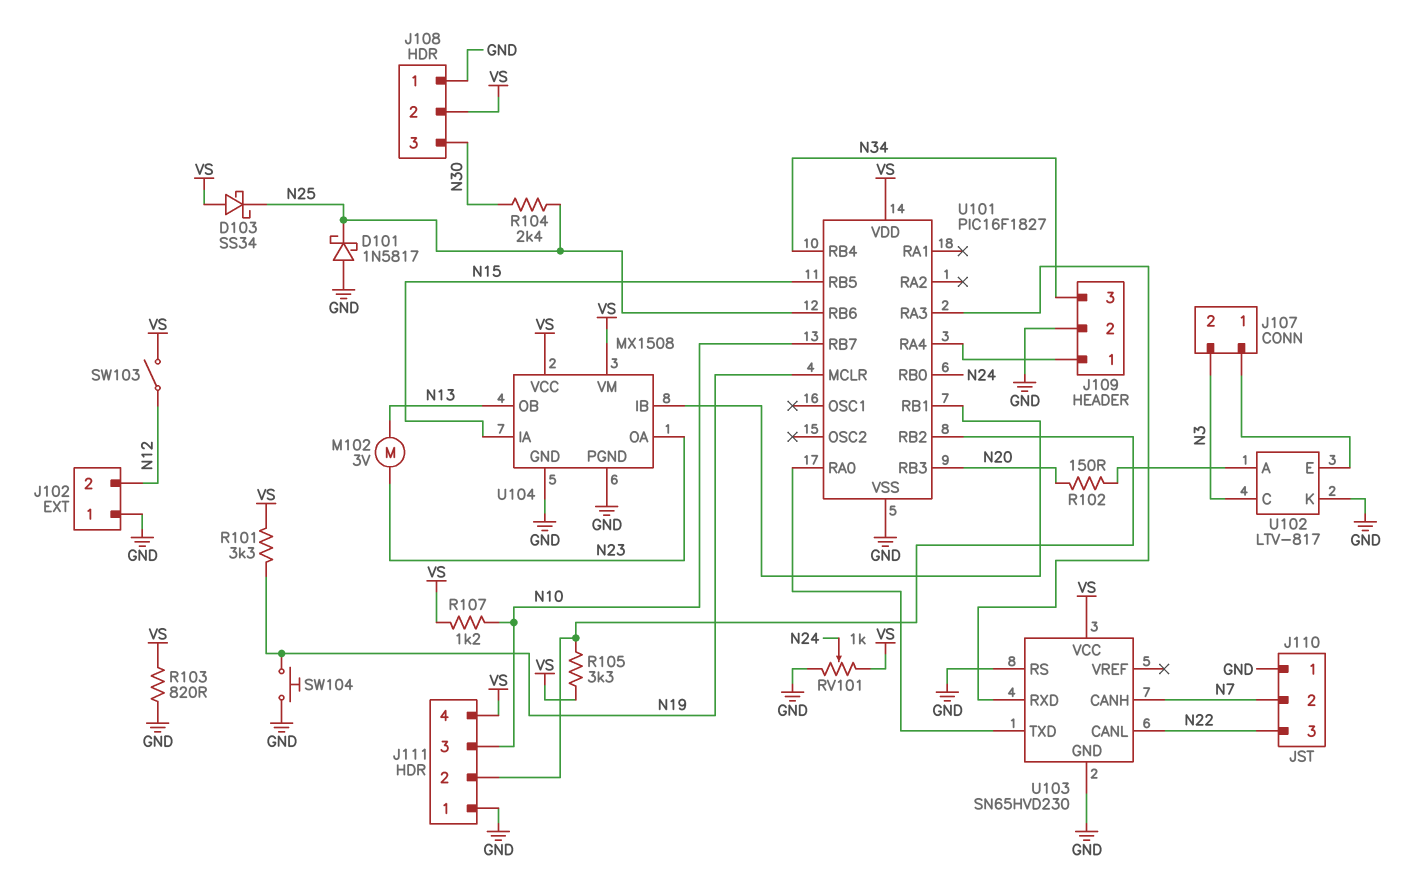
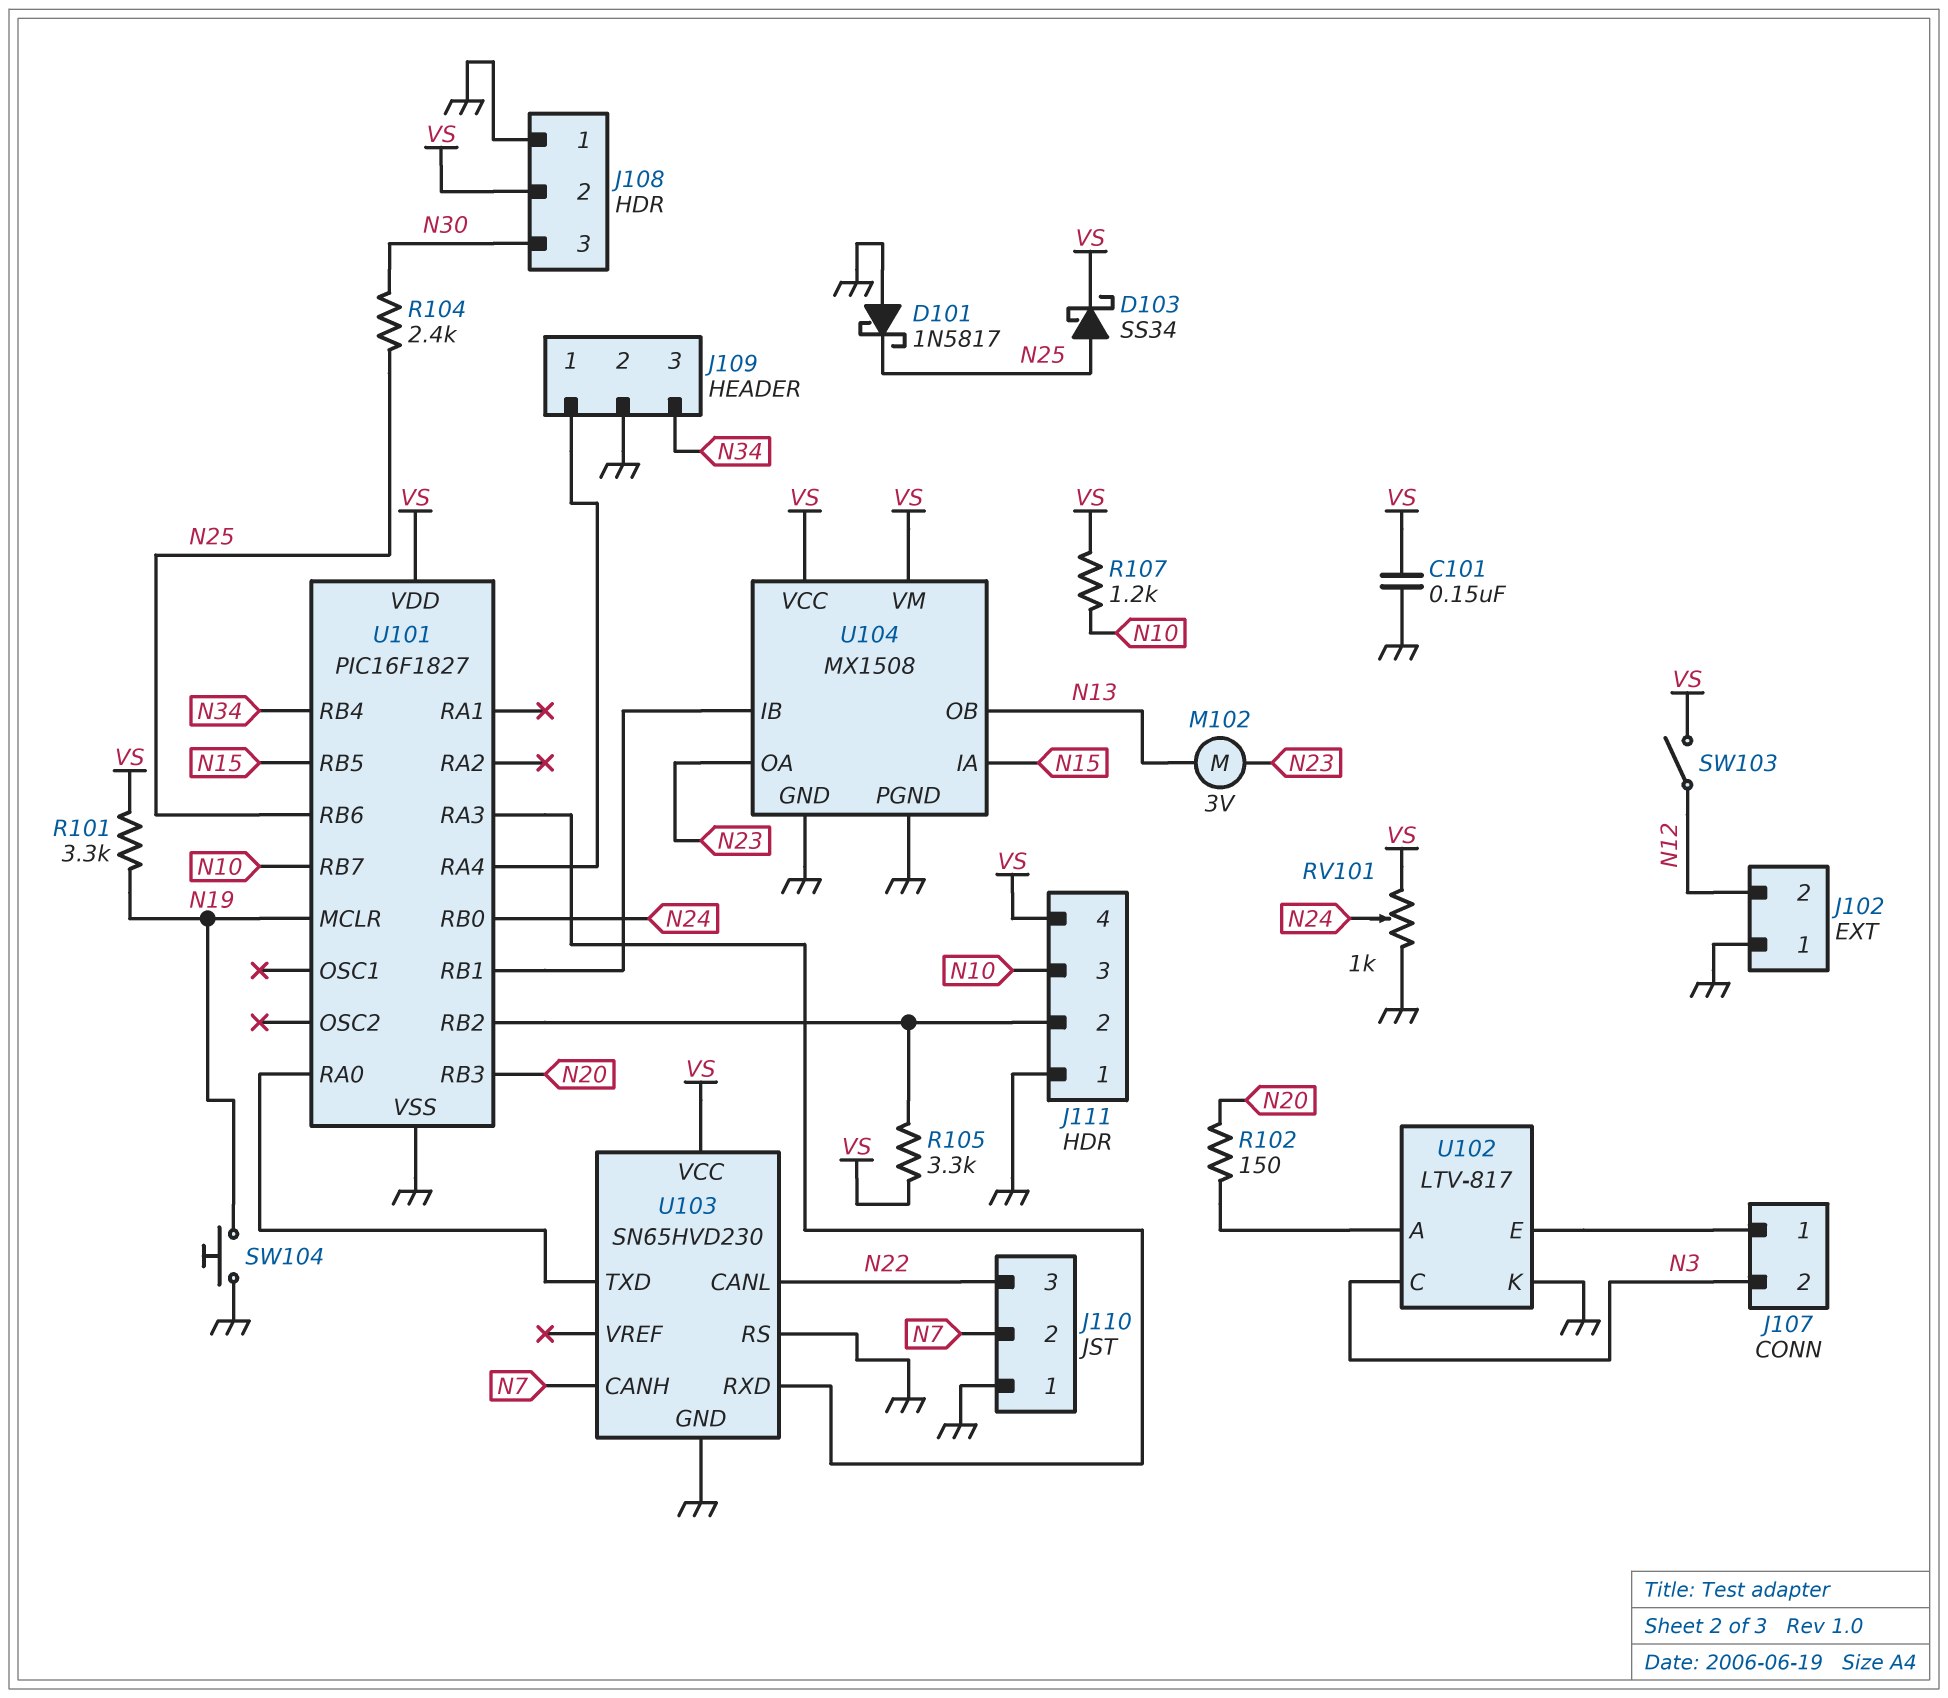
C101: none -> 150nF (GND, VS)
D103: schottky SS34 (A VS, K N25) -> schottky SS34 (A N25, K VS)
R103: 820 (GND, VS) -> none

